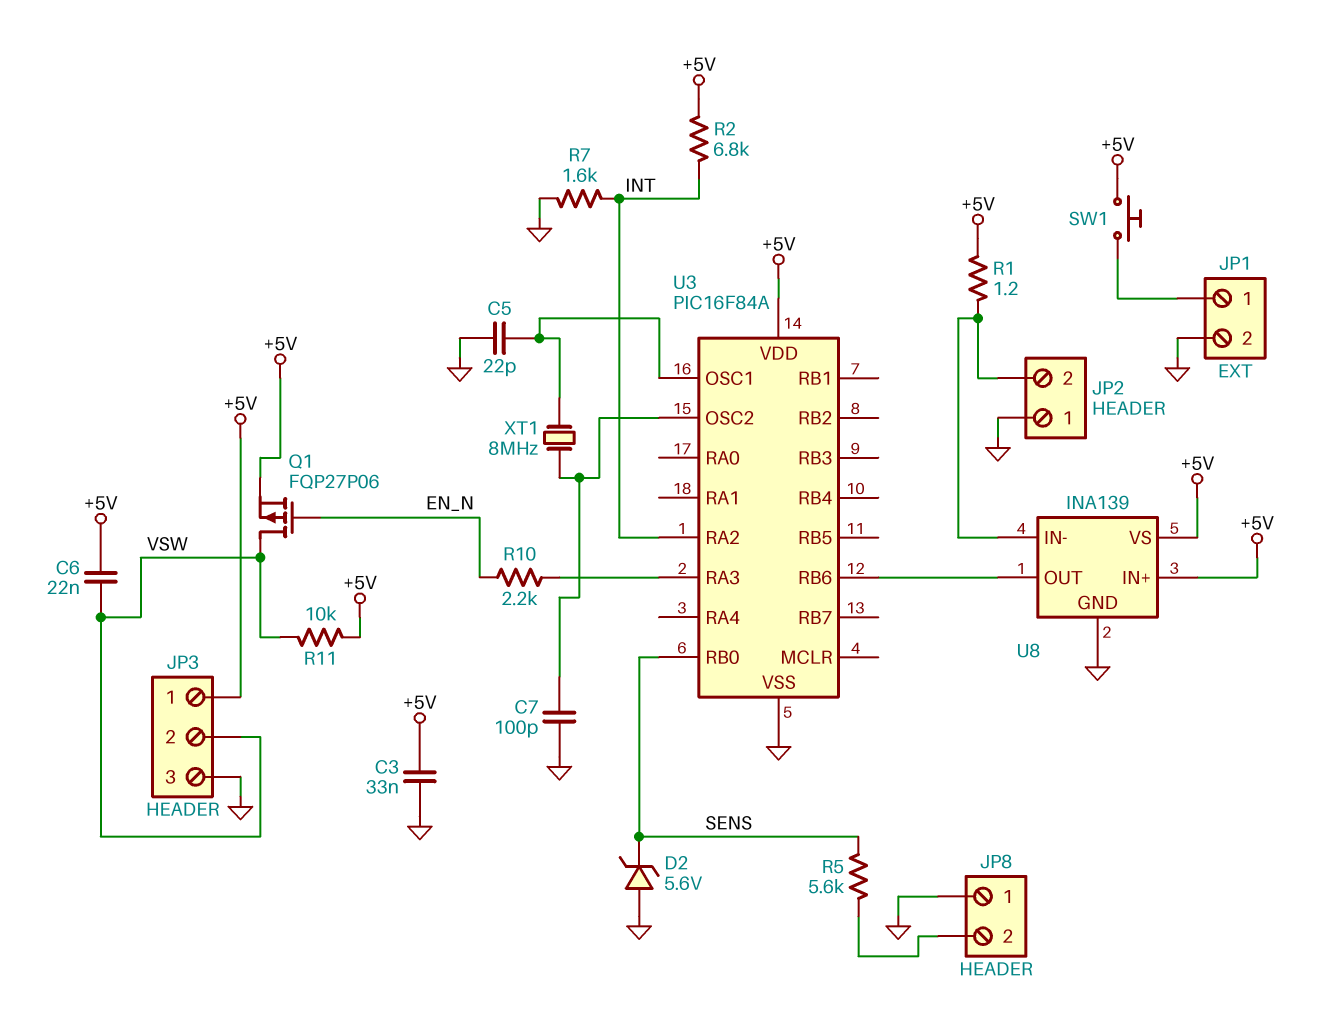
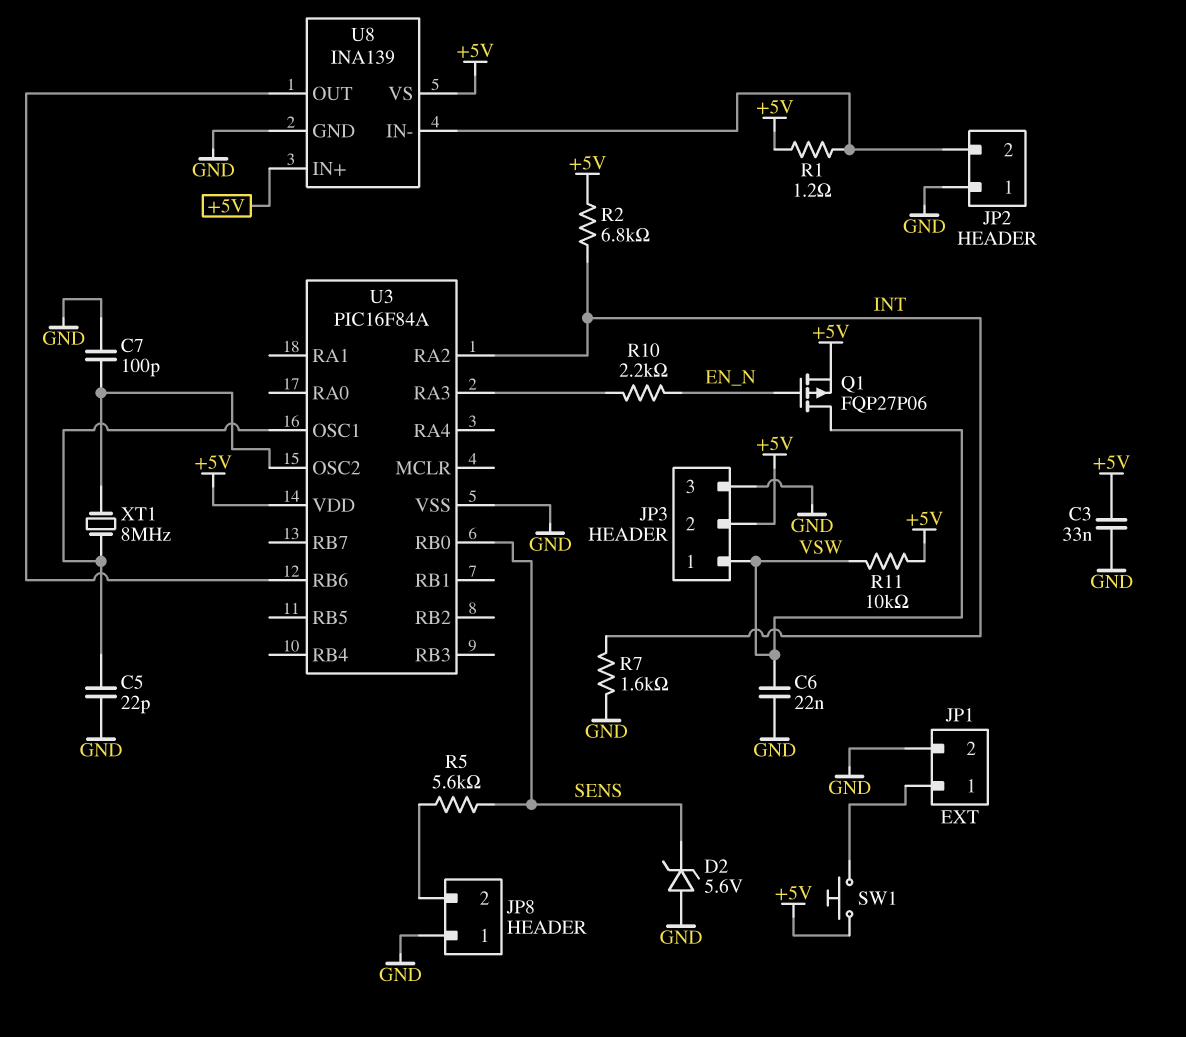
C6: 22nF (+5V, VSW) -> 22nF (GND, VSW)
JP3 pin 1: +5V -> VSW
JP3 pin 2: VSW -> +5V

